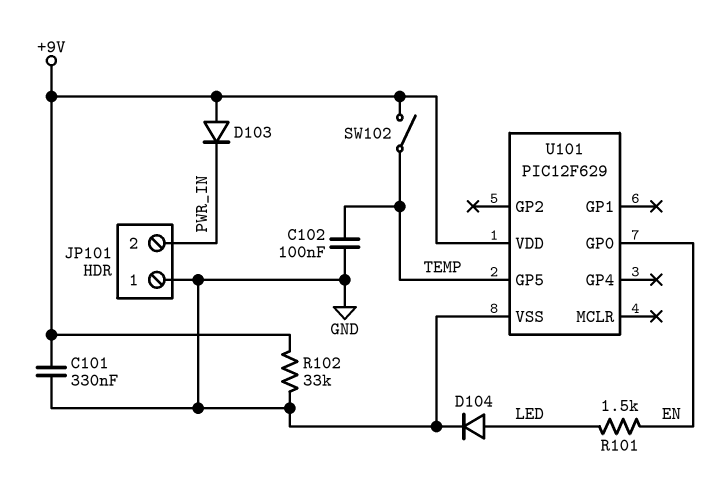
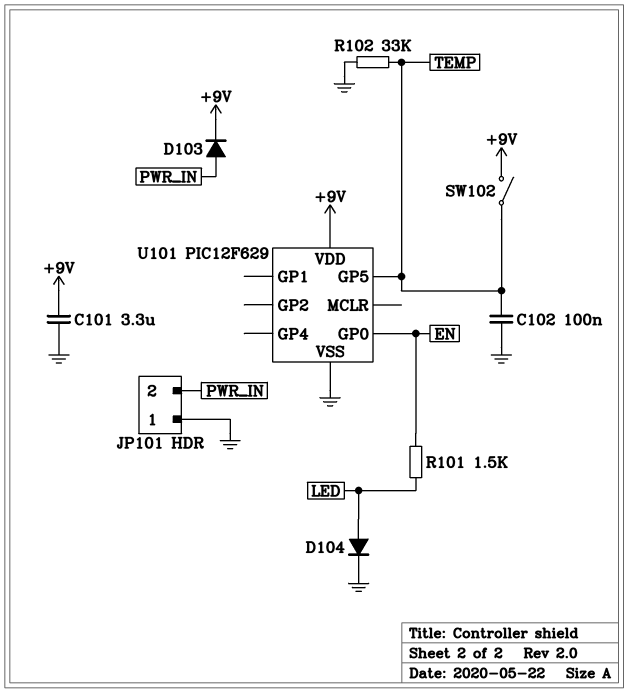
C101: 330nF (+9V, GND) -> 3.3uF (+9V, GND)
D103: diode (A +9V, K PWR_IN) -> diode (A PWR_IN, K +9V)
R102: 33k (+9V, GND) -> 33k (GND, TEMP)

